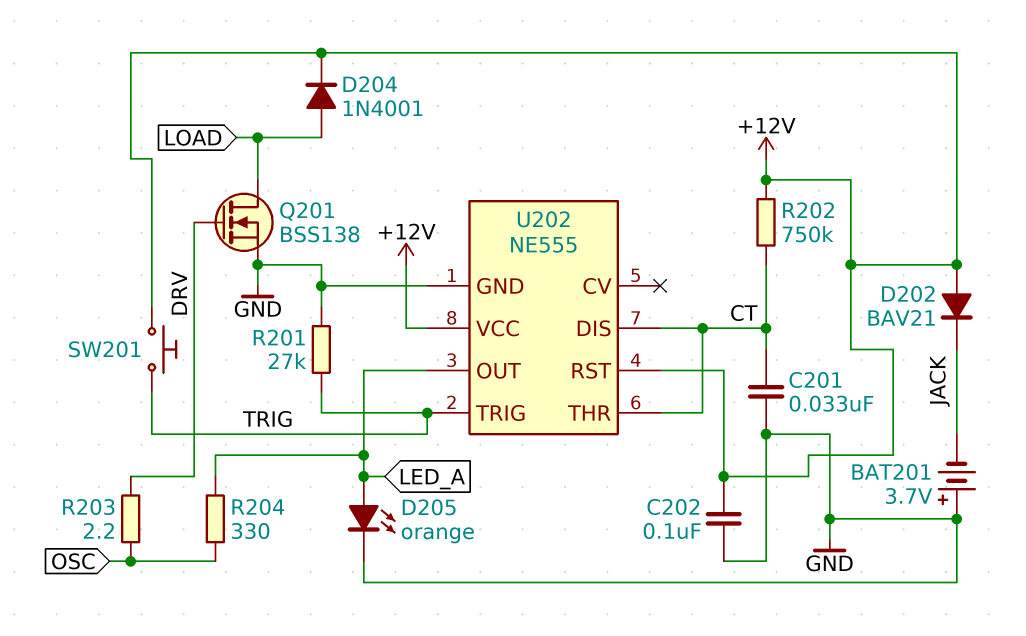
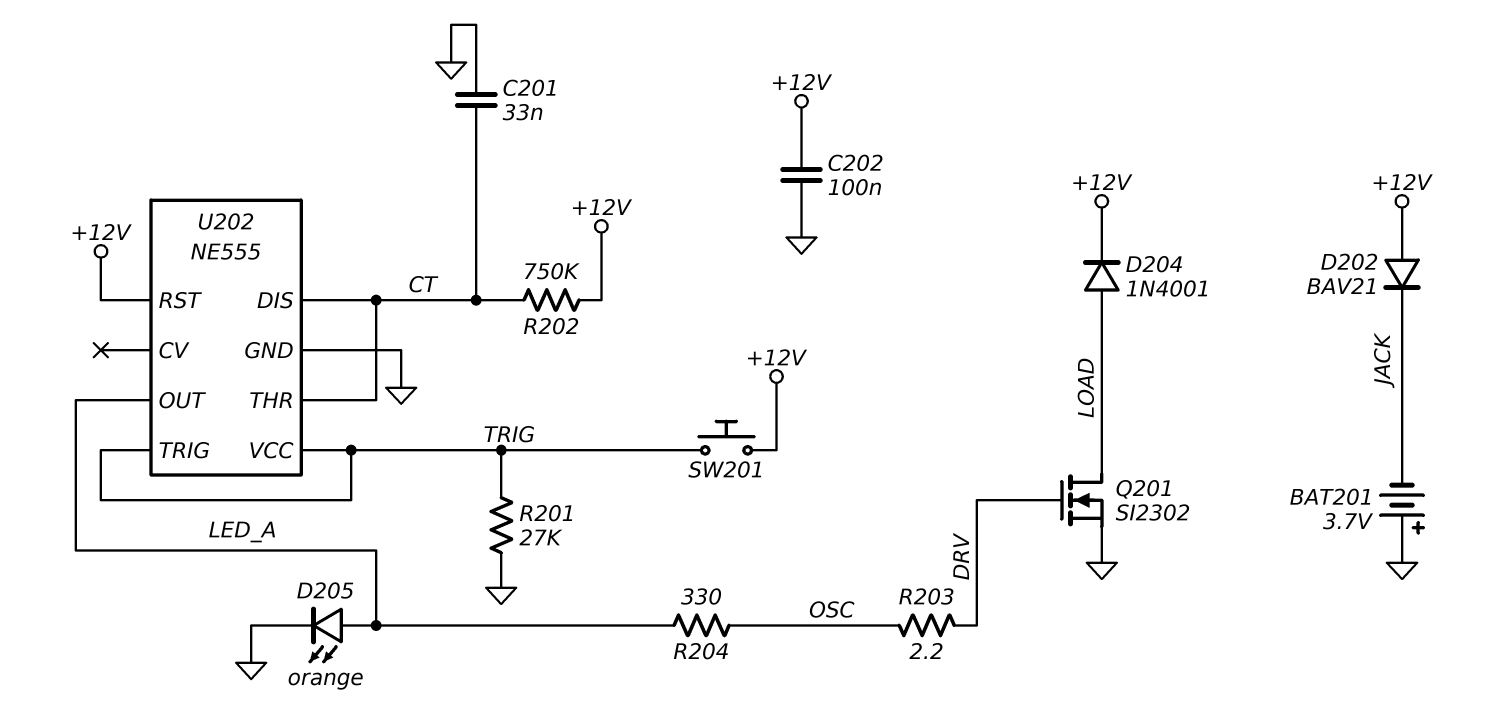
Q201: NMOS BSS138 (G DRV, D LOAD, S GND) -> NMOS SI2302 (G DRV, D LOAD, S GND)
U202 pin VCC: +12V -> TRIG

